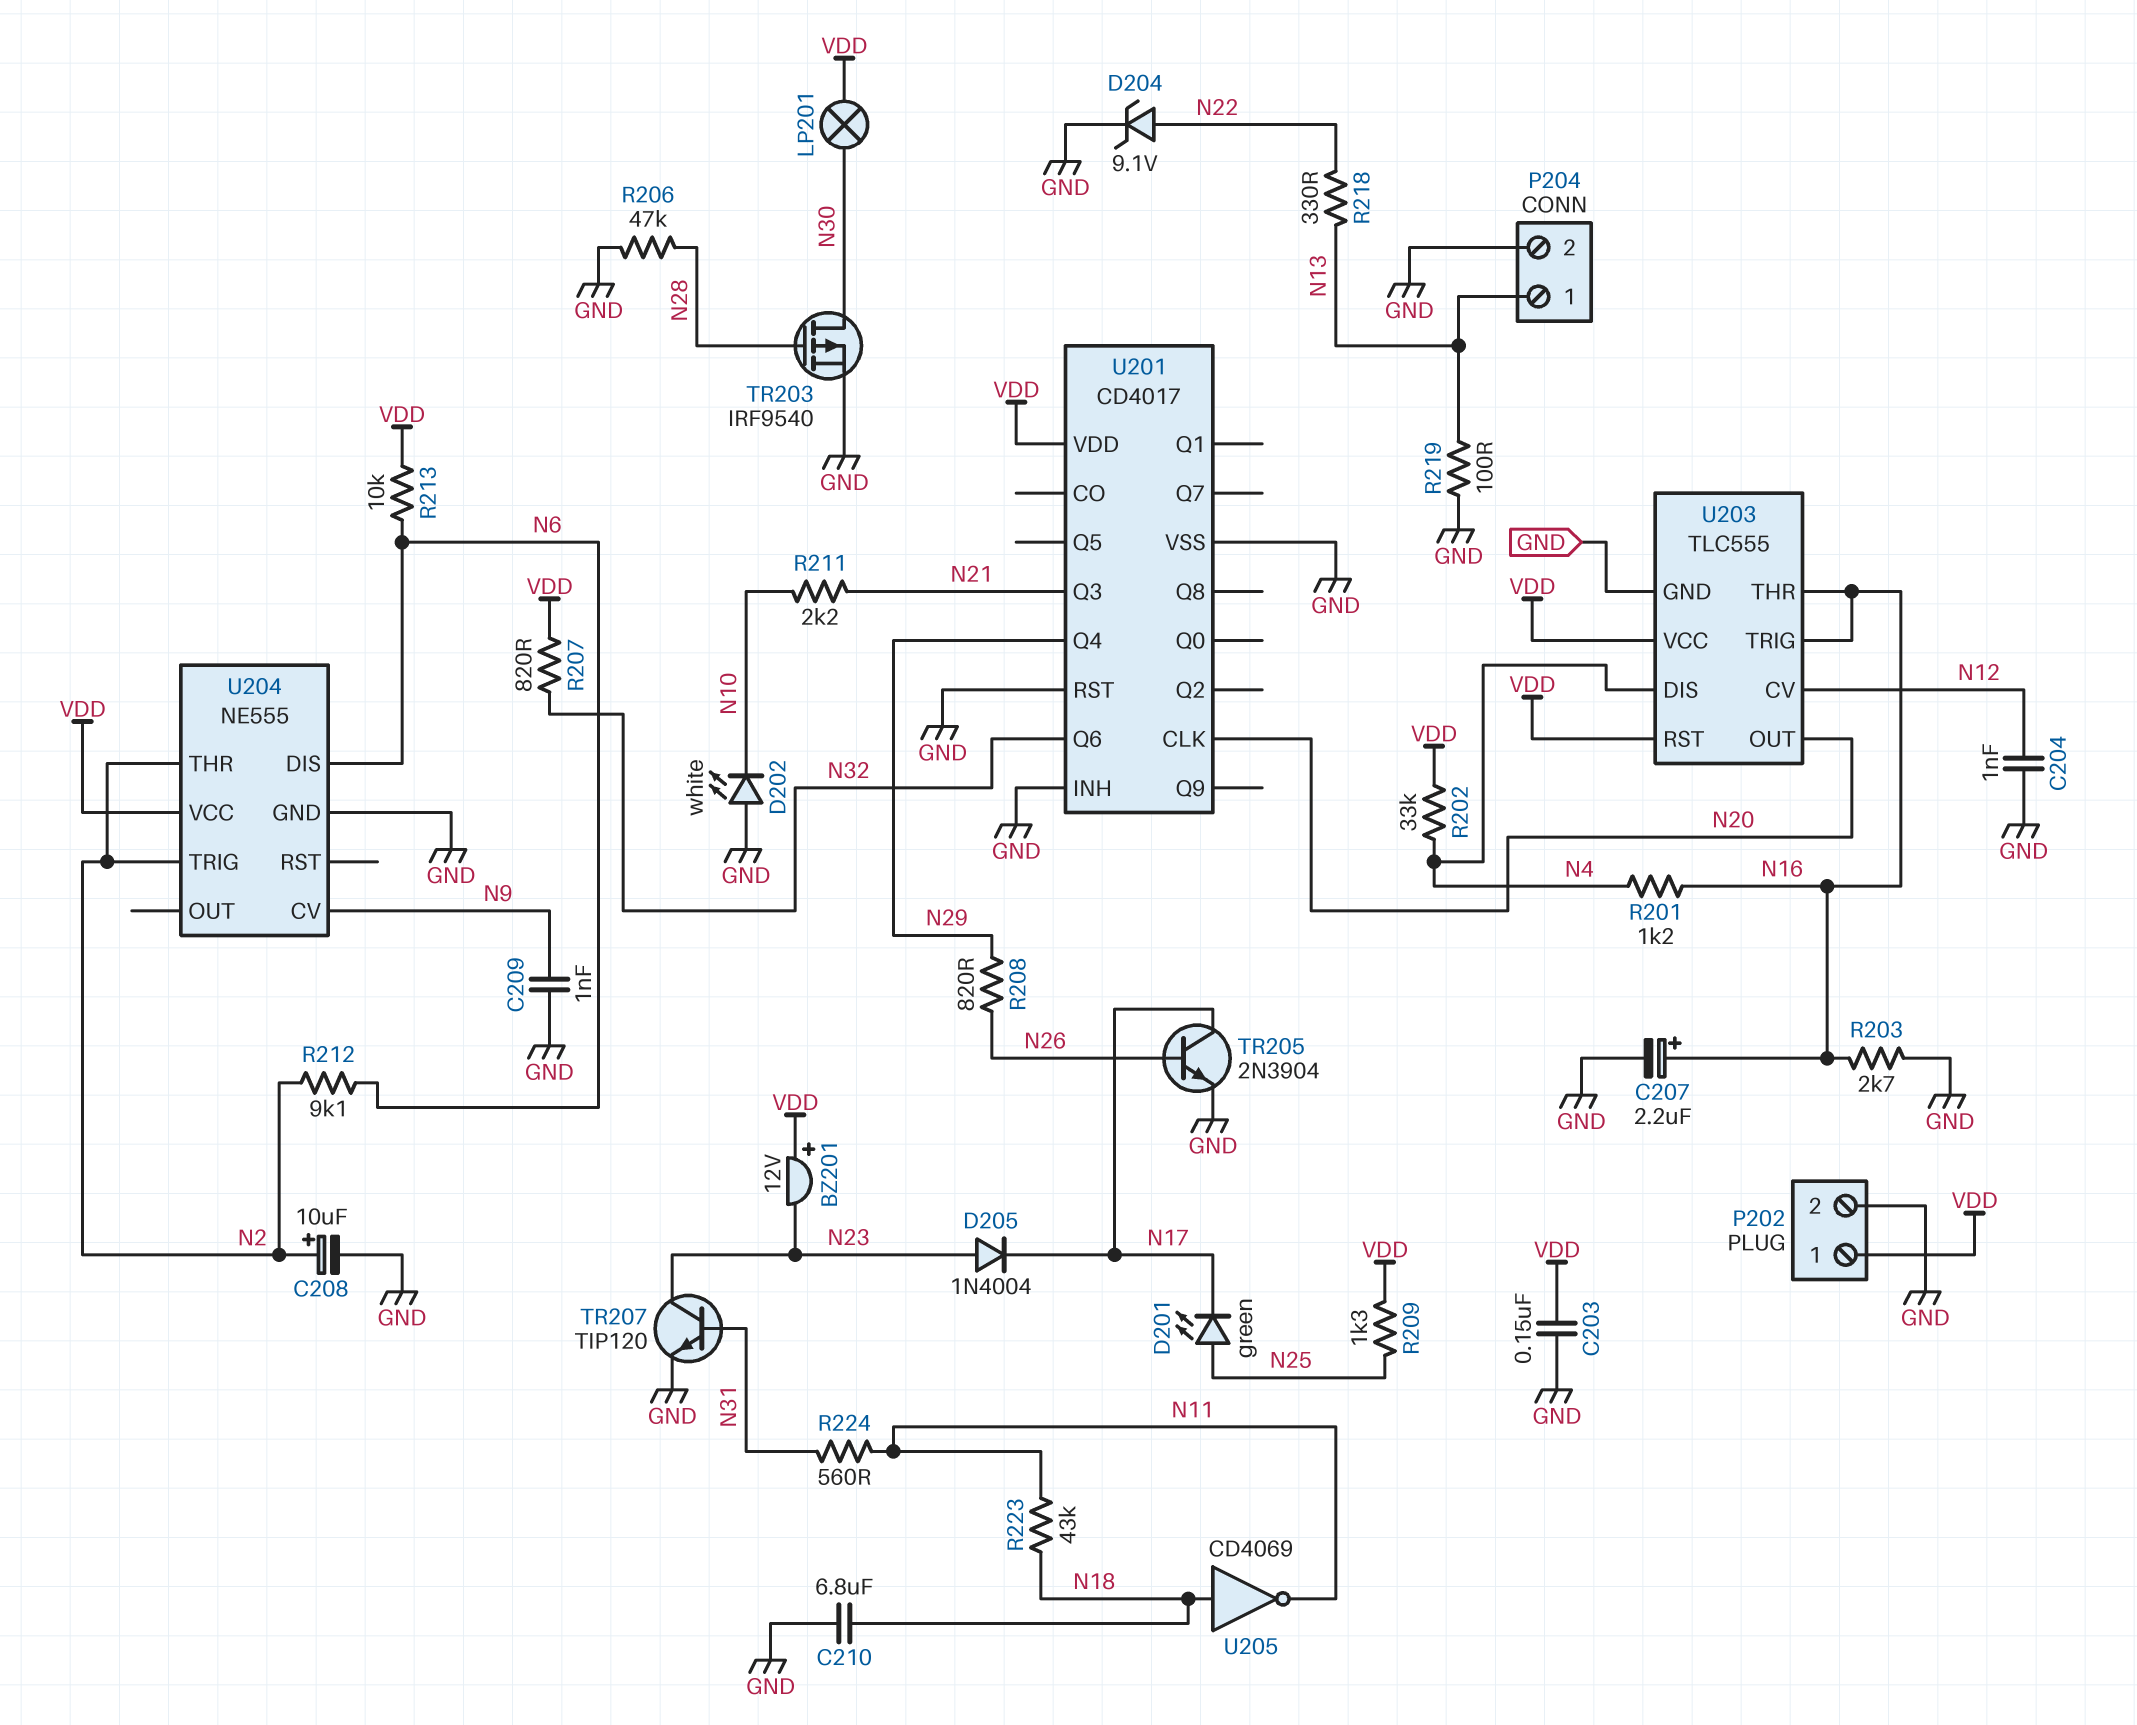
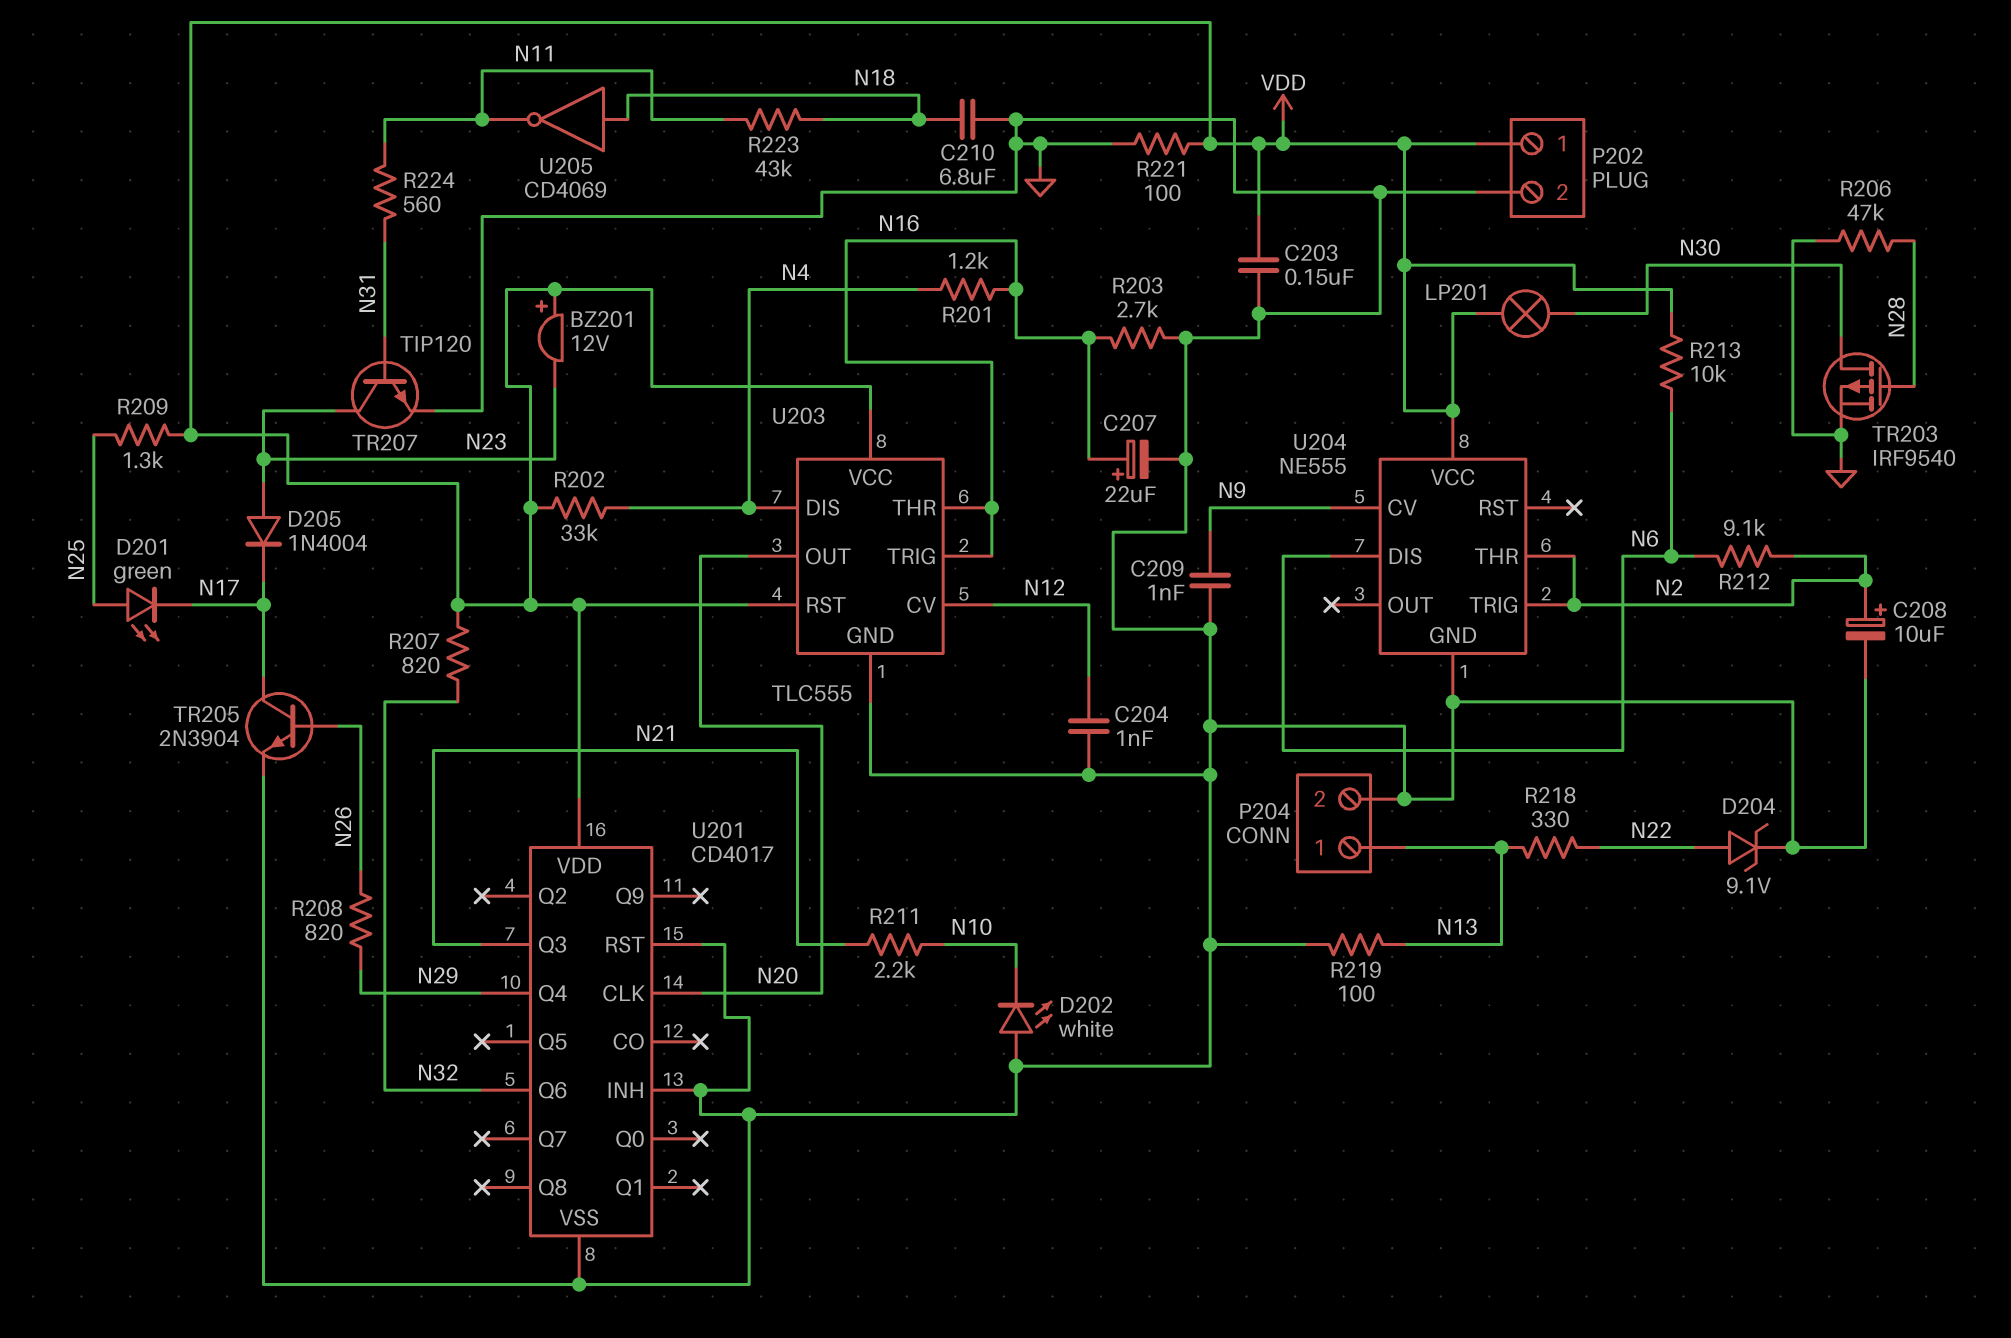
C207: 2.2uF (plus N16, minus GND) -> 22uF (plus N16, minus GND)
R221: none -> 100 (GND, VDD)

